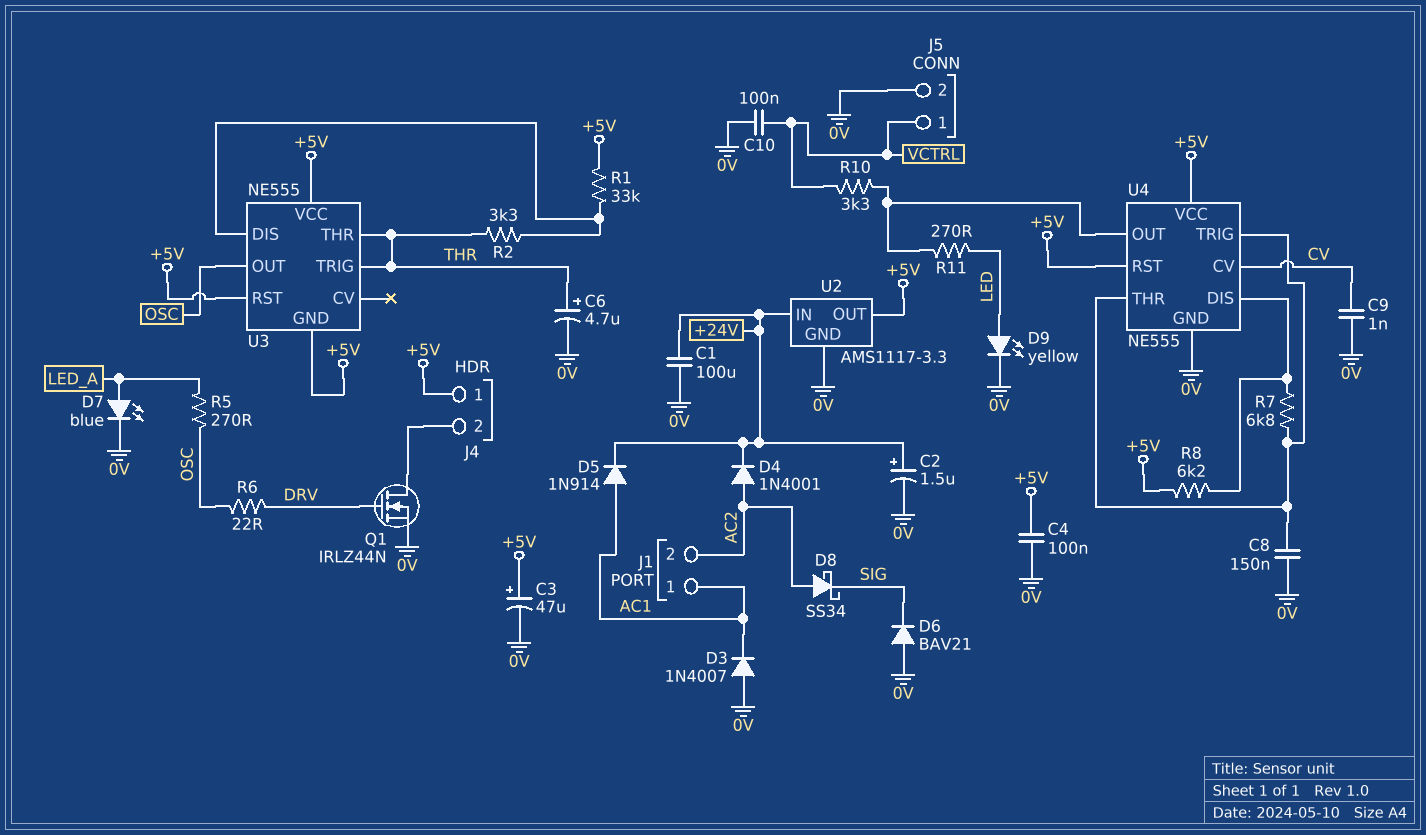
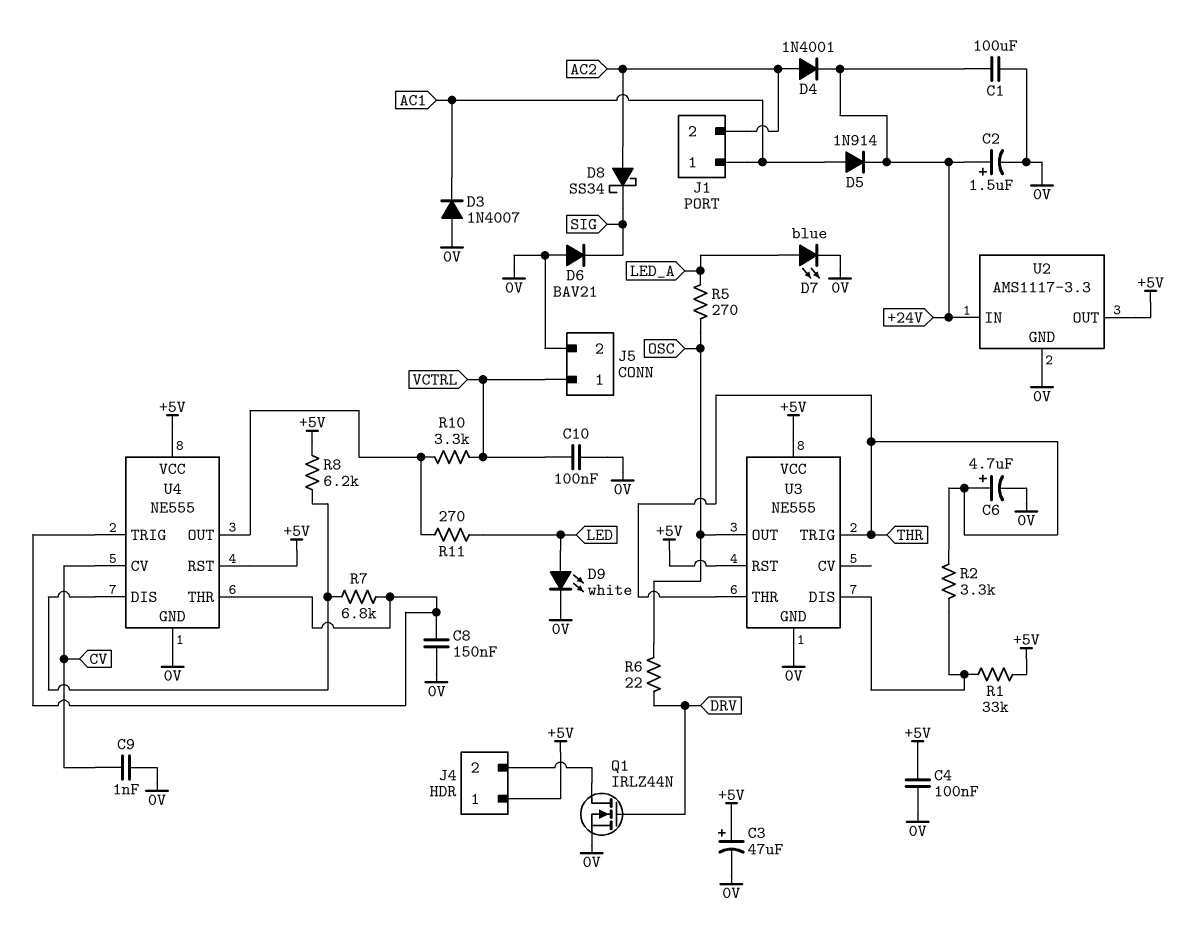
D9: LED yellow (A LED, K 0V) -> LED white (A LED, K 0V)
U3 pin GND: +5V -> 0V

